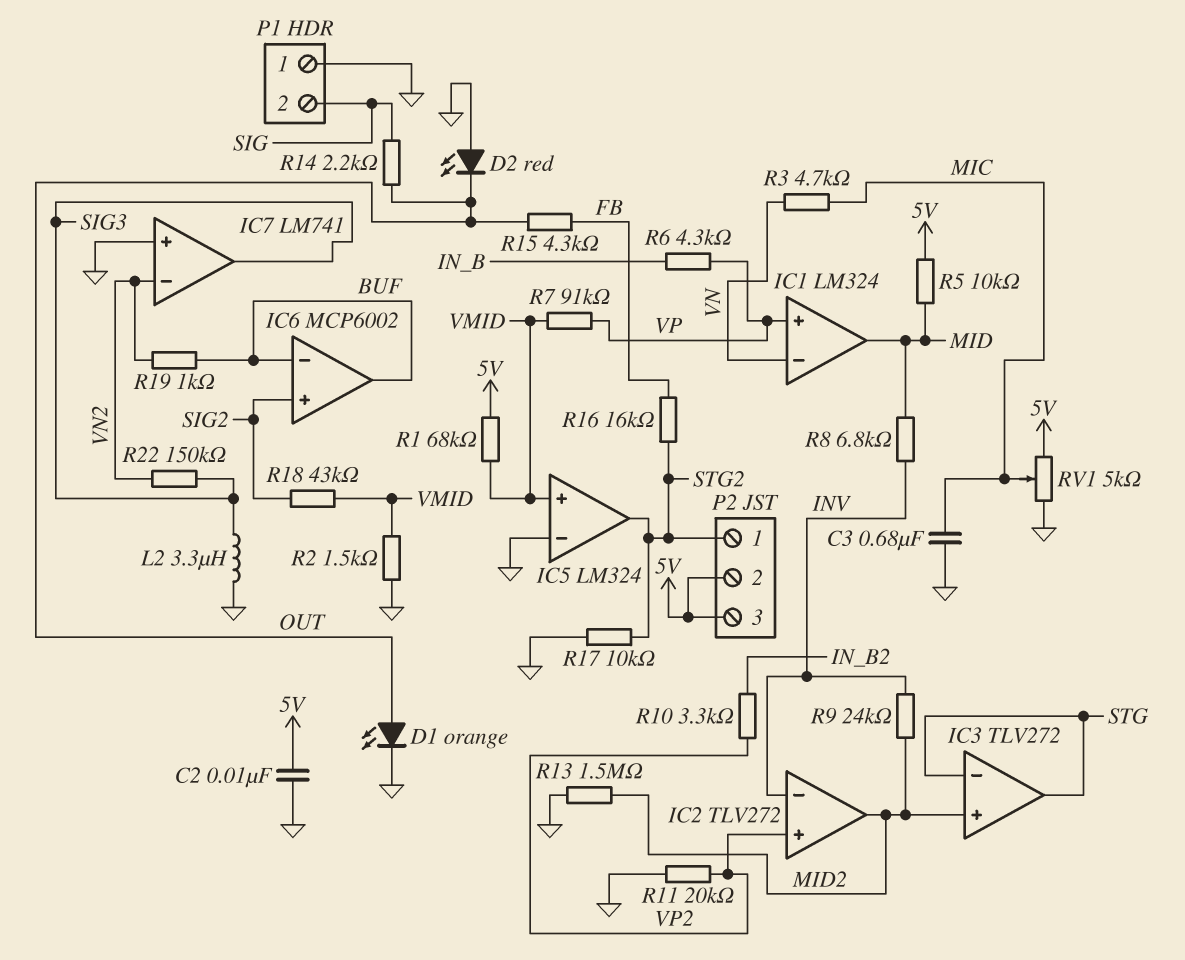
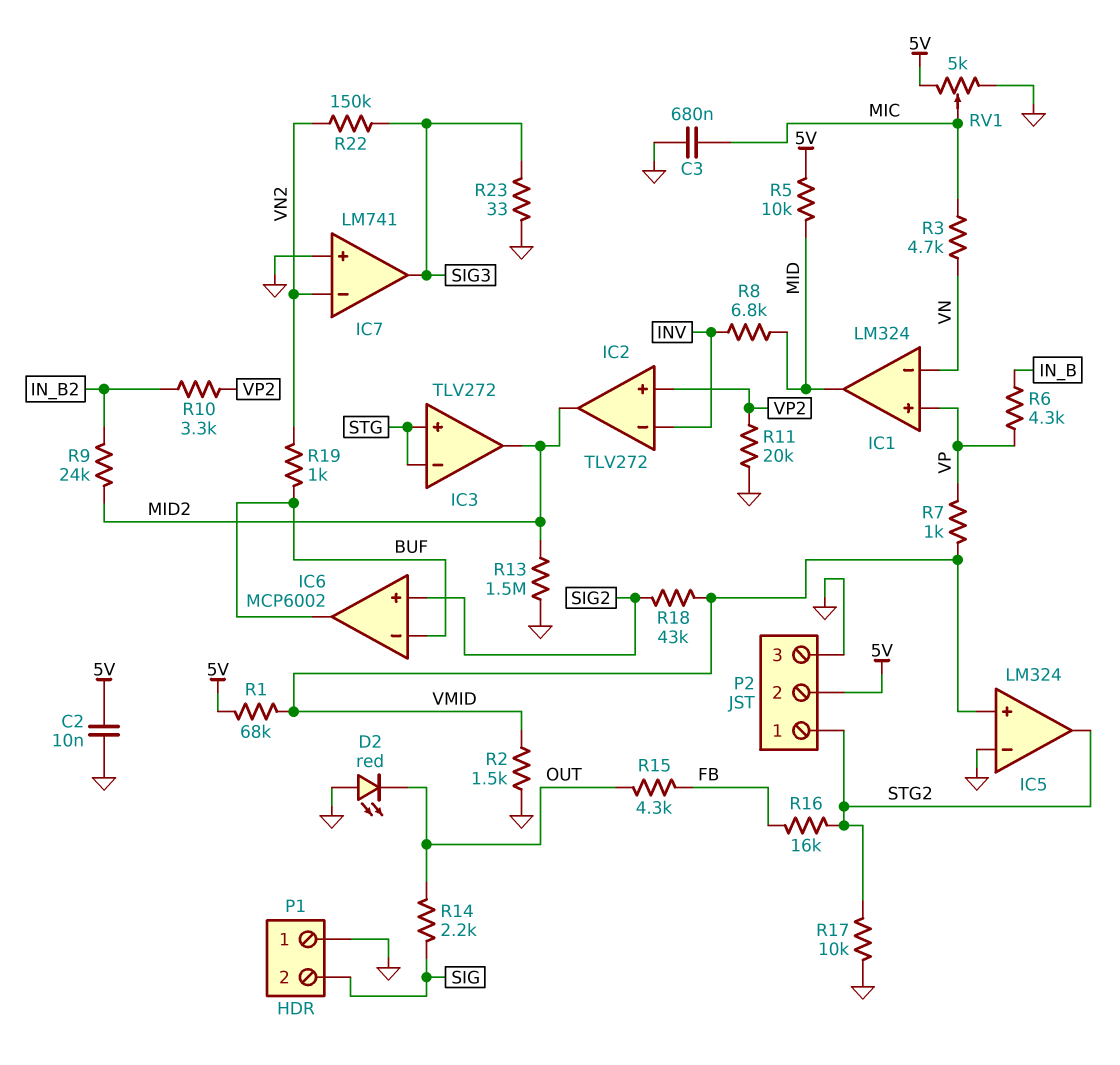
D1: LED orange (A OUT, K GND) -> none
IC3 pin in+: MID2 -> STG
IC3 pin out: STG -> MID2
L2: 3.3uH (GND, SIG3) -> none
P2 pin 3: 5V -> GND
R7: 91k (VMID, VP) -> 1k (VMID, VP)
R9: 24k (INV, MID2) -> 24k (IN_B2, MID2)
R23: none -> 33 (GND, SIG3)

